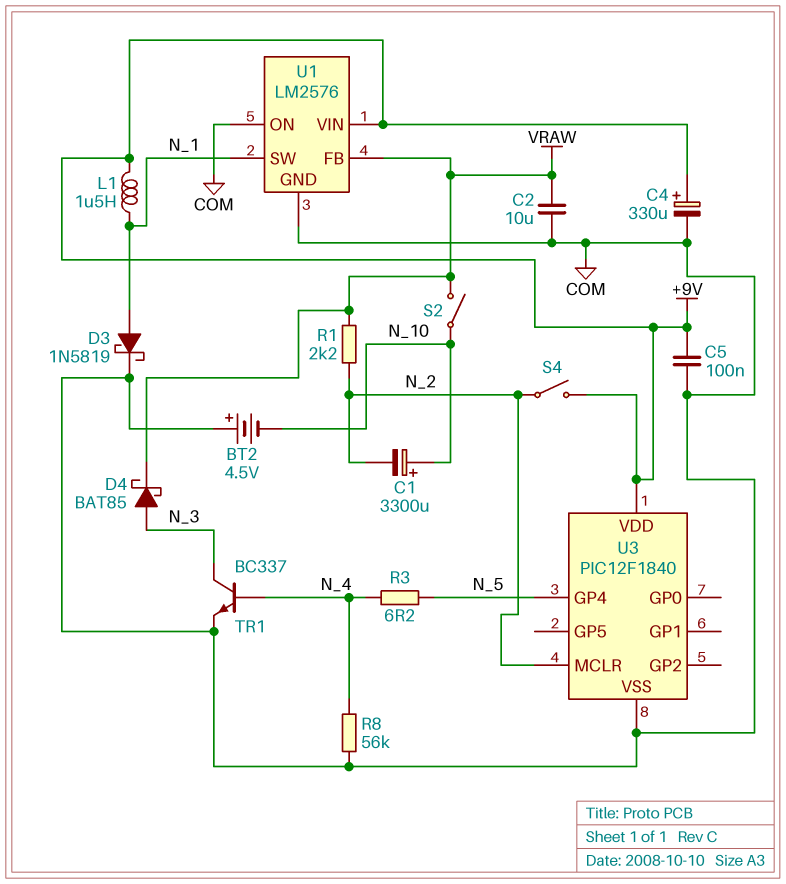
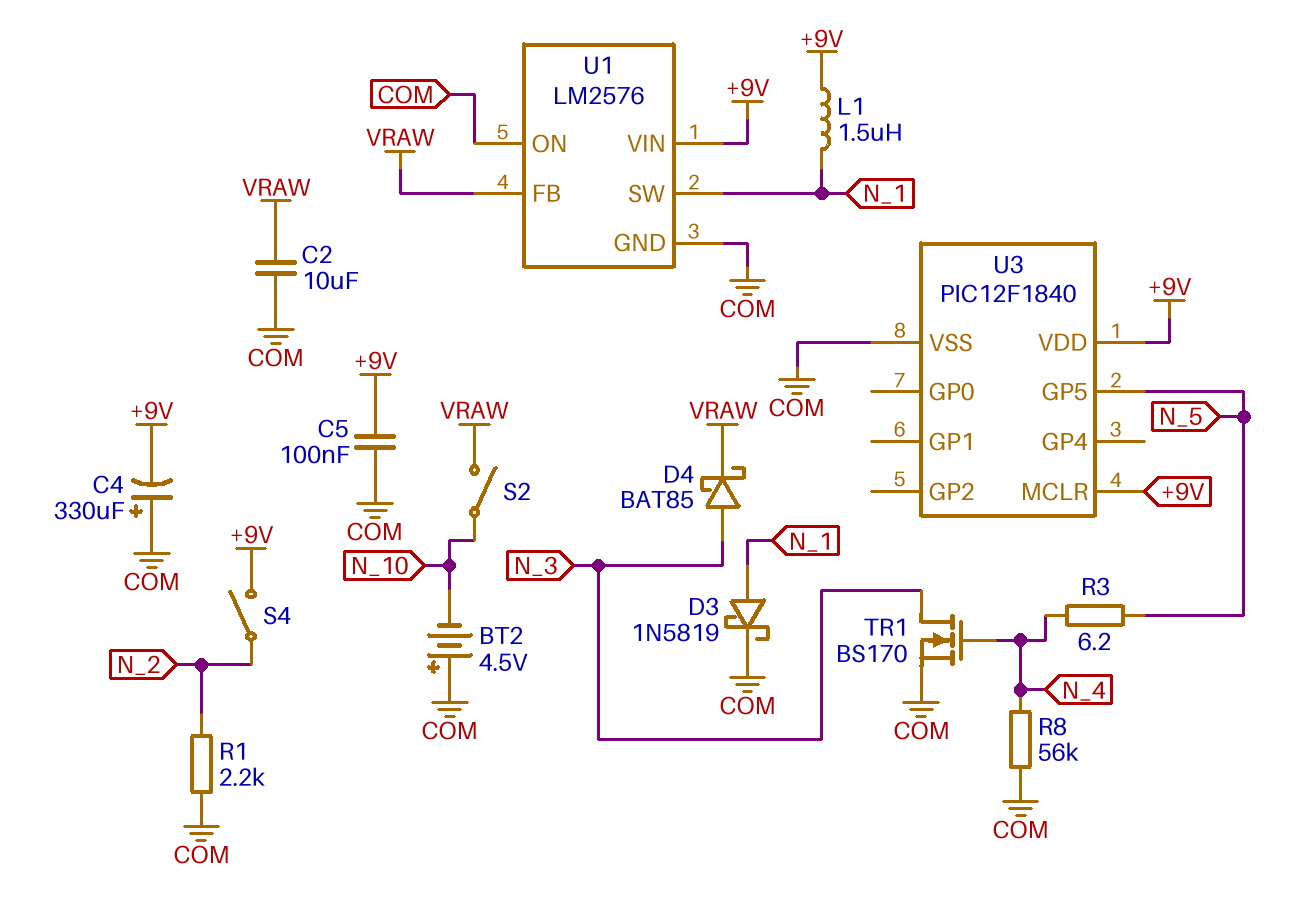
C1: 3300uF (plus N_10, minus N_2) -> none
C4: 330uF (plus +9V, minus COM) -> 330uF (plus COM, minus +9V)
R1: 2.2k (N_2, VRAW) -> 2.2k (COM, N_2)
TR1: NPN BC337 (B N_4, C N_3, E COM) -> NMOS BS170 (G N_4, D N_3, S COM)
U3 pin GP4: N_5 -> none
U3 pin GP5: none -> N_5
U3 pin MCLR: N_2 -> +9V

